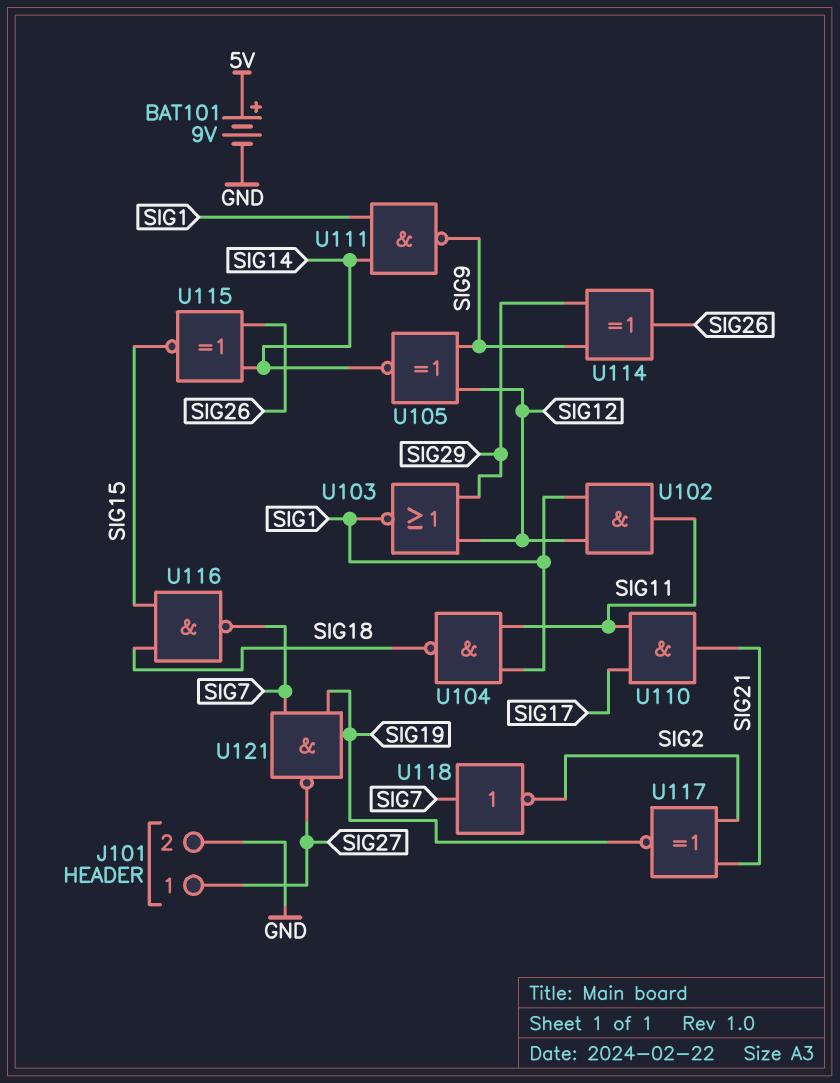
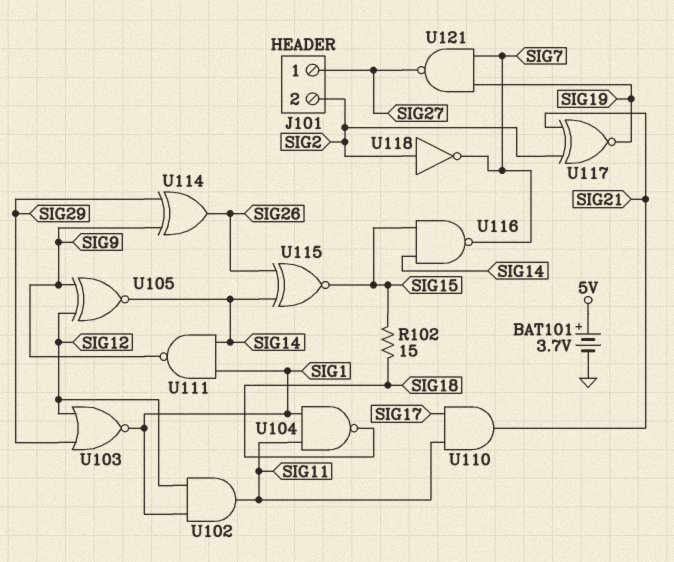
BAT101: 9V (plus 5V, minus GND) -> 3.7V (plus 5V, minus GND)
J101 pin 2: GND -> SIG2
R102: none -> 15 (SIG15, SIG18)
U116: NAND (in SIG15, in SIG18, out SIG7) -> NAND (in SIG14, in SIG15, out SIG7)
U118: NOT (in SIG7, out SIG2) -> NOT (in SIG2, out SIG7)

